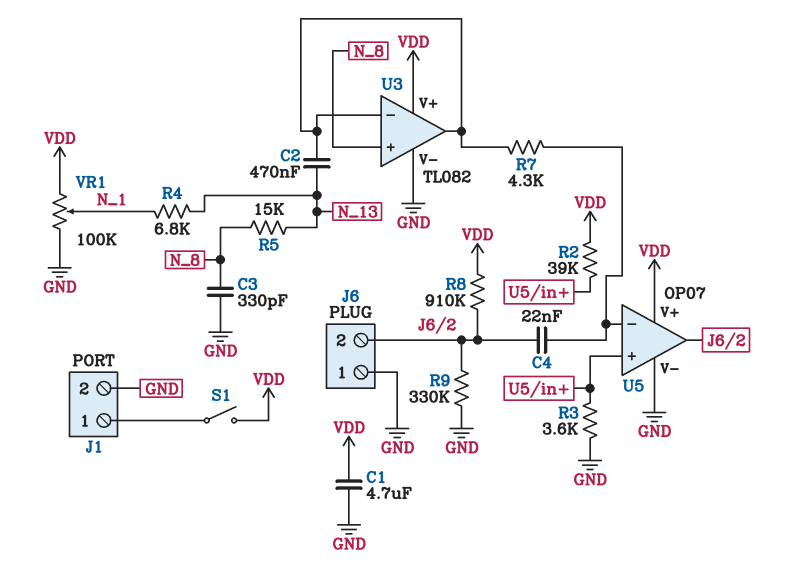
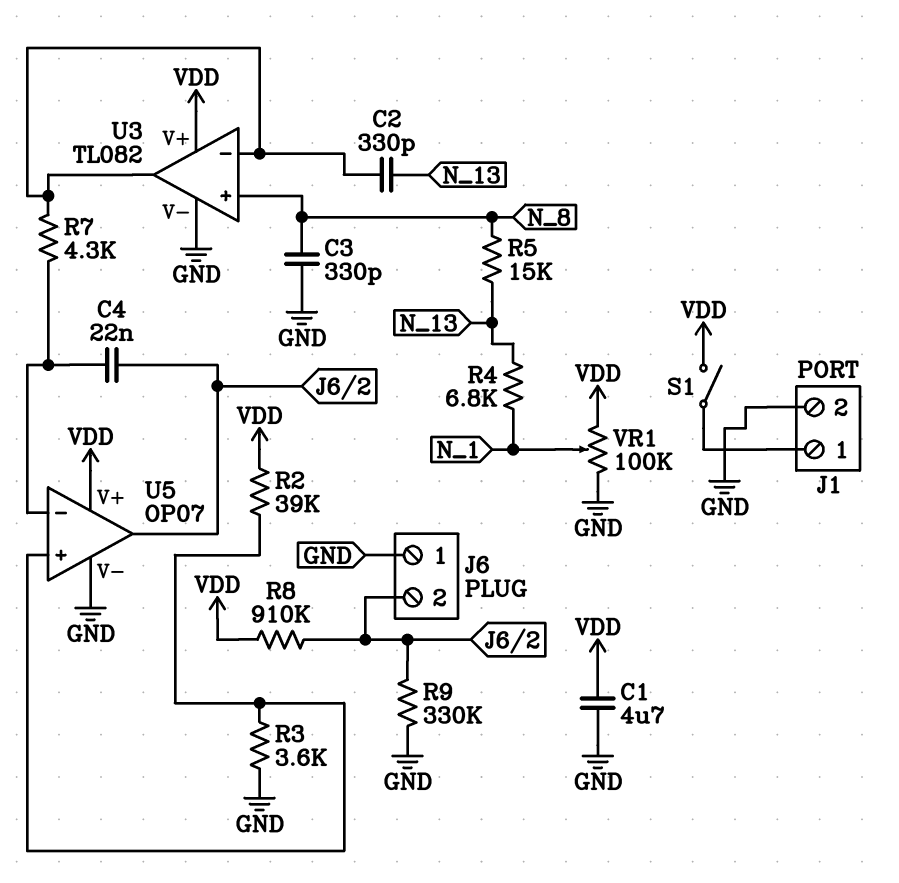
C2: 470nF (N_13, U3/in-) -> 330pF (N_13, U3/in-)

